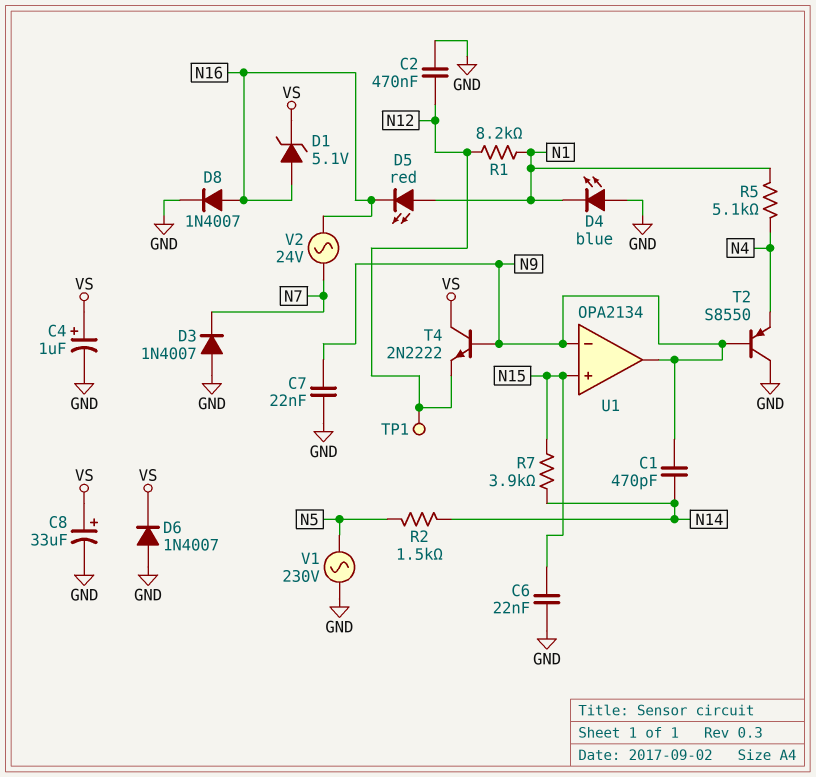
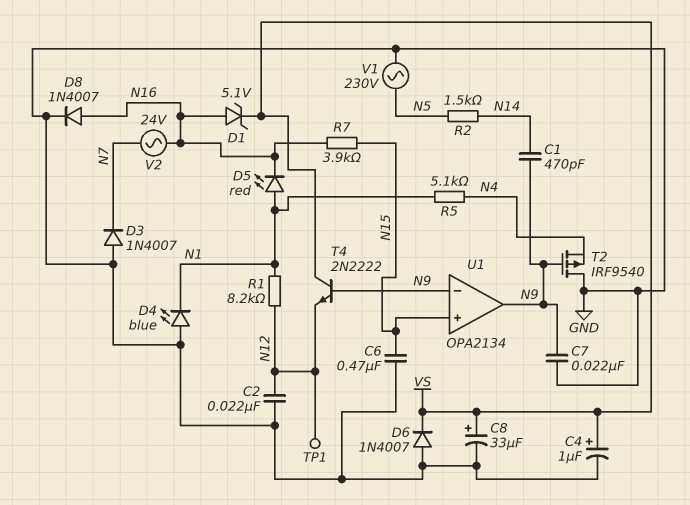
C2: 470nF (GND, N12) -> 22nF (GND, N12)
C6: 22nF (GND, N15) -> 470nF (GND, N15)
R7: 3.9k (N14, N15) -> 3.9k (N15, N16)
T2: PNP S8550 (B N9, C GND, E N4) -> PMOS IRF9540 (G N9, D GND, S N4)

